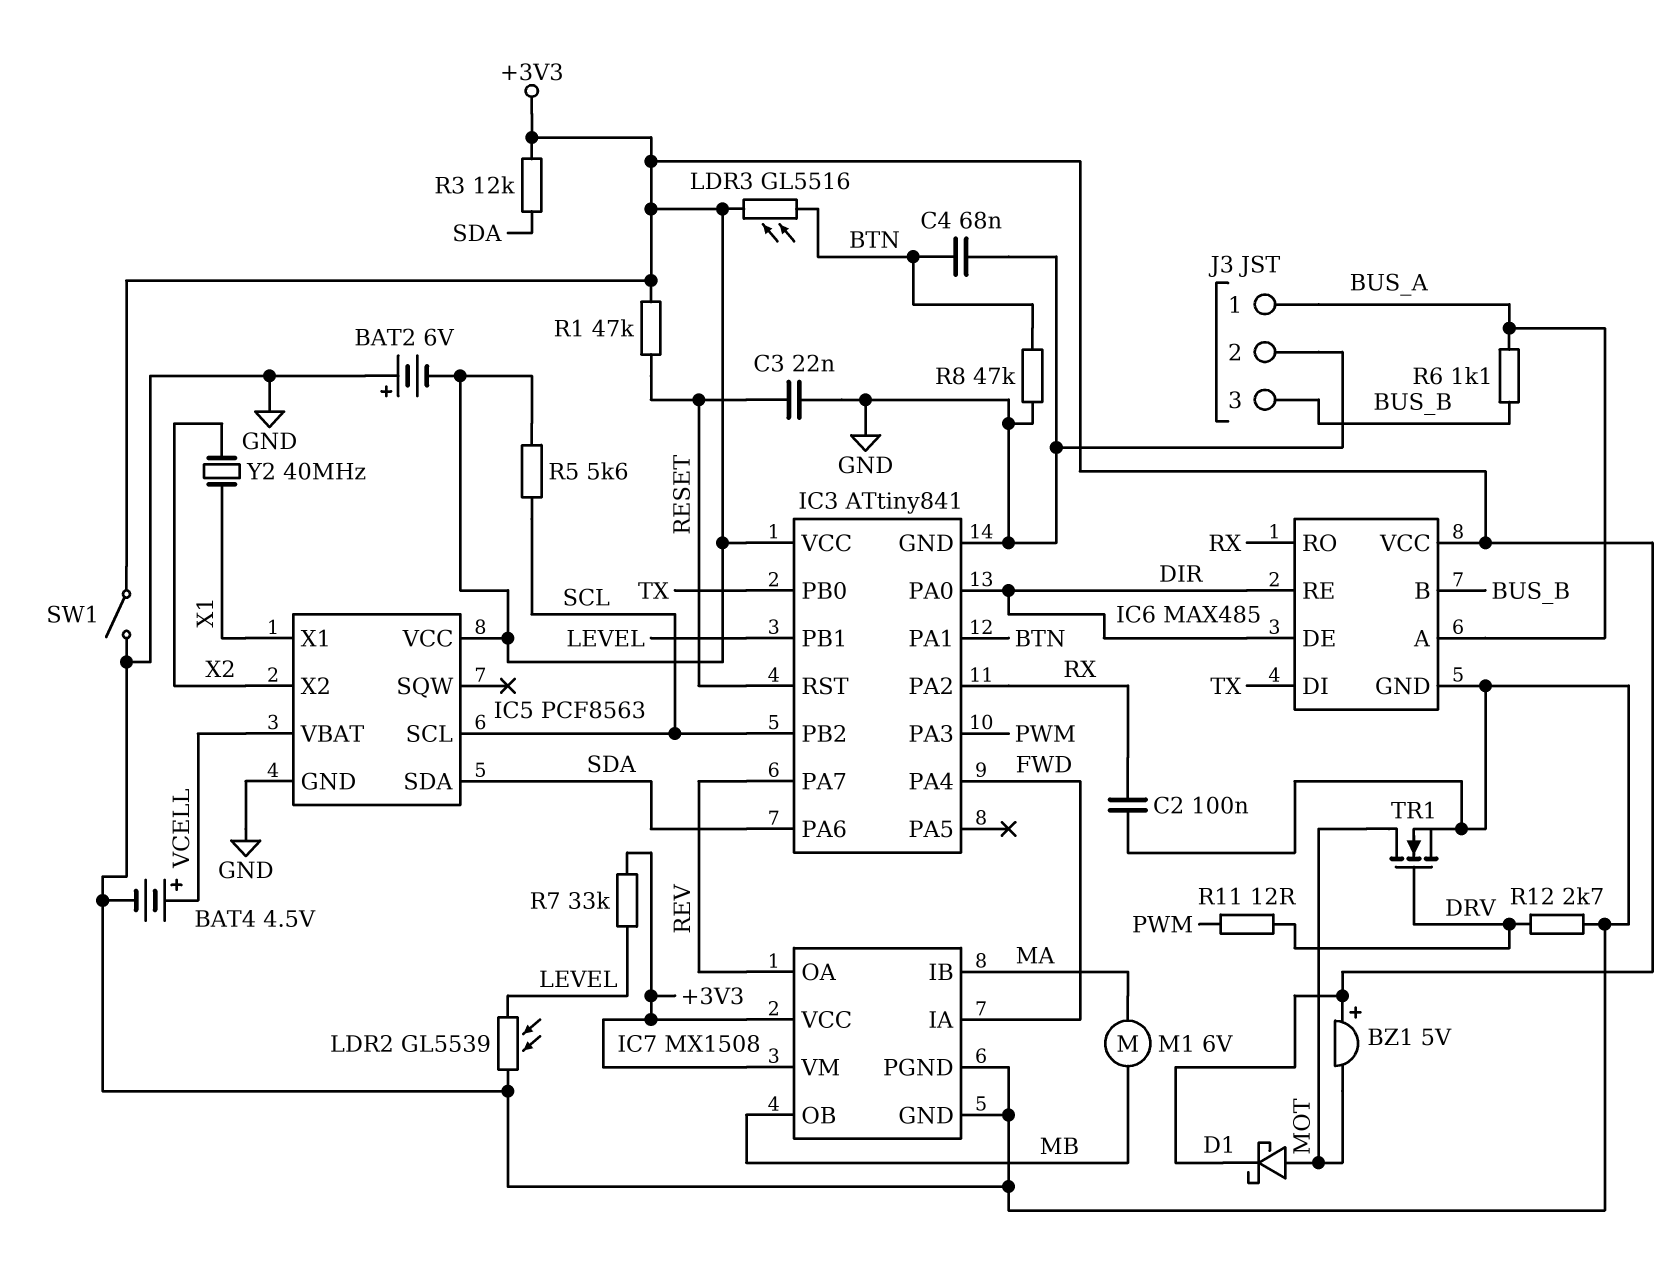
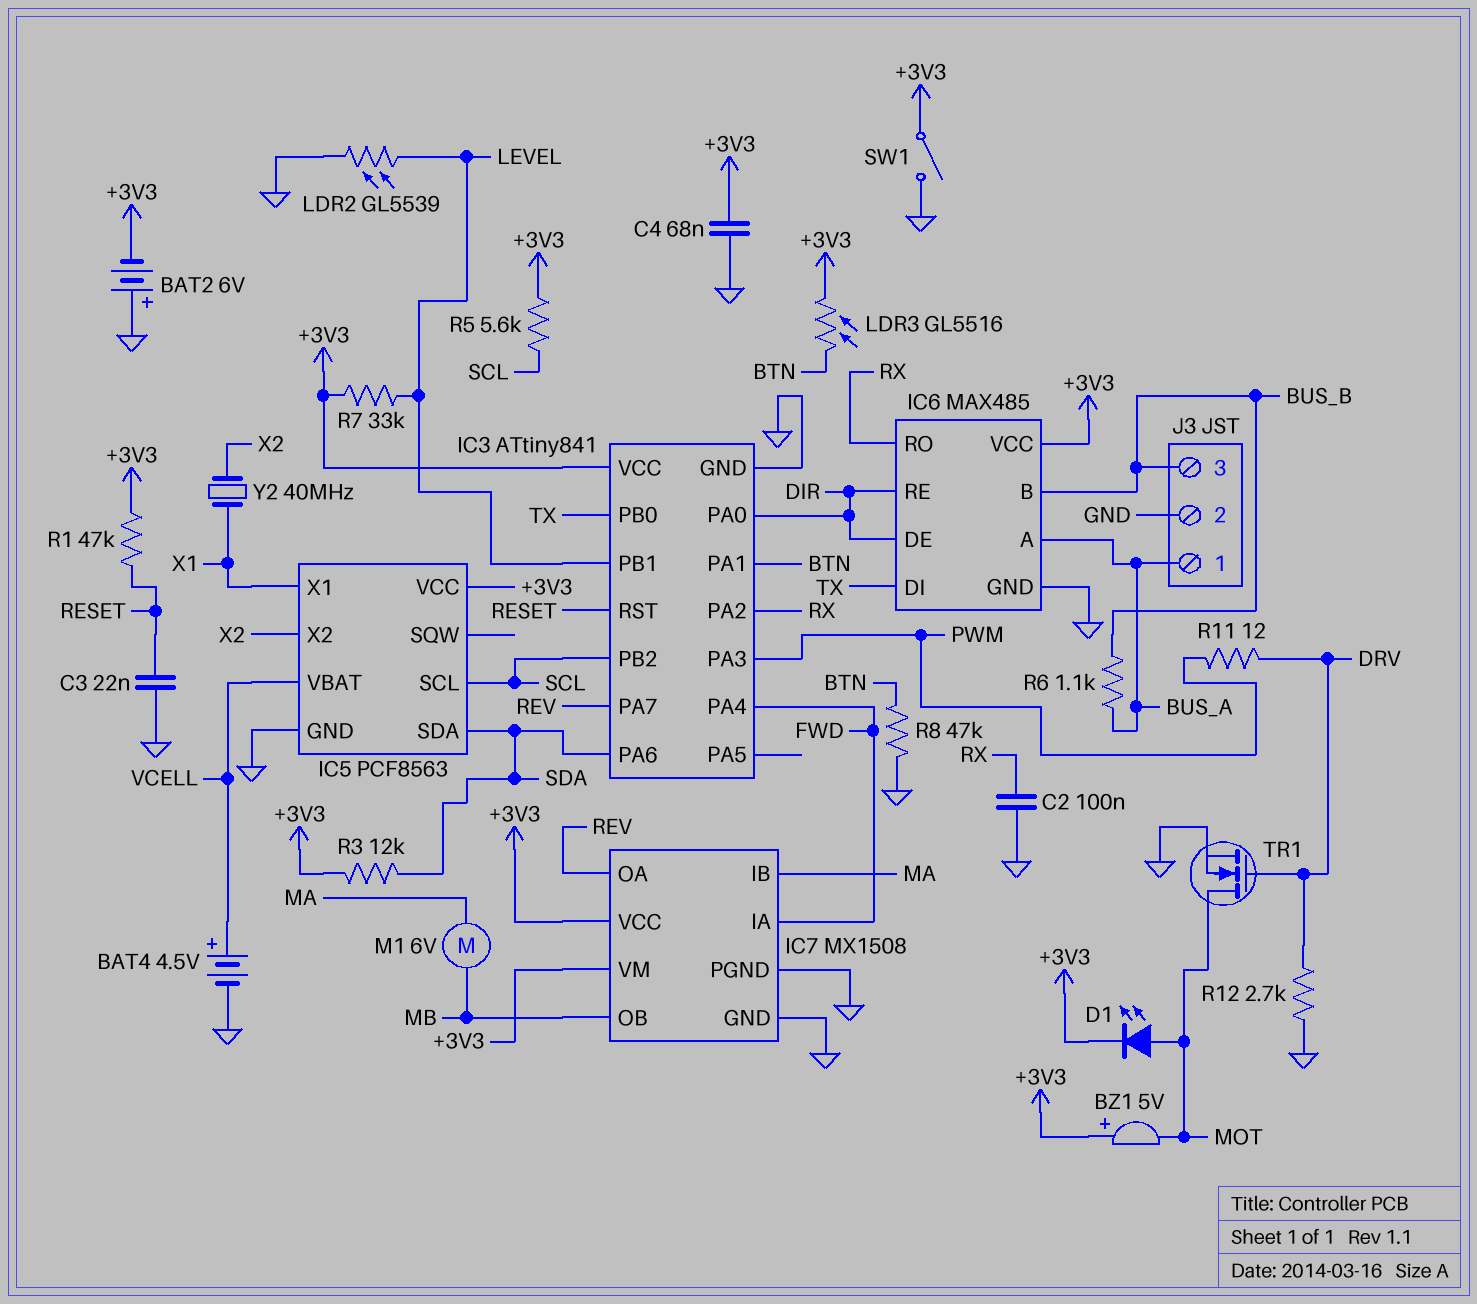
C4: 68nF (BTN, GND) -> 68nF (+3V3, GND)
D1: schottky (A MOT, K +3V3) -> LED (A MOT, K +3V3)

